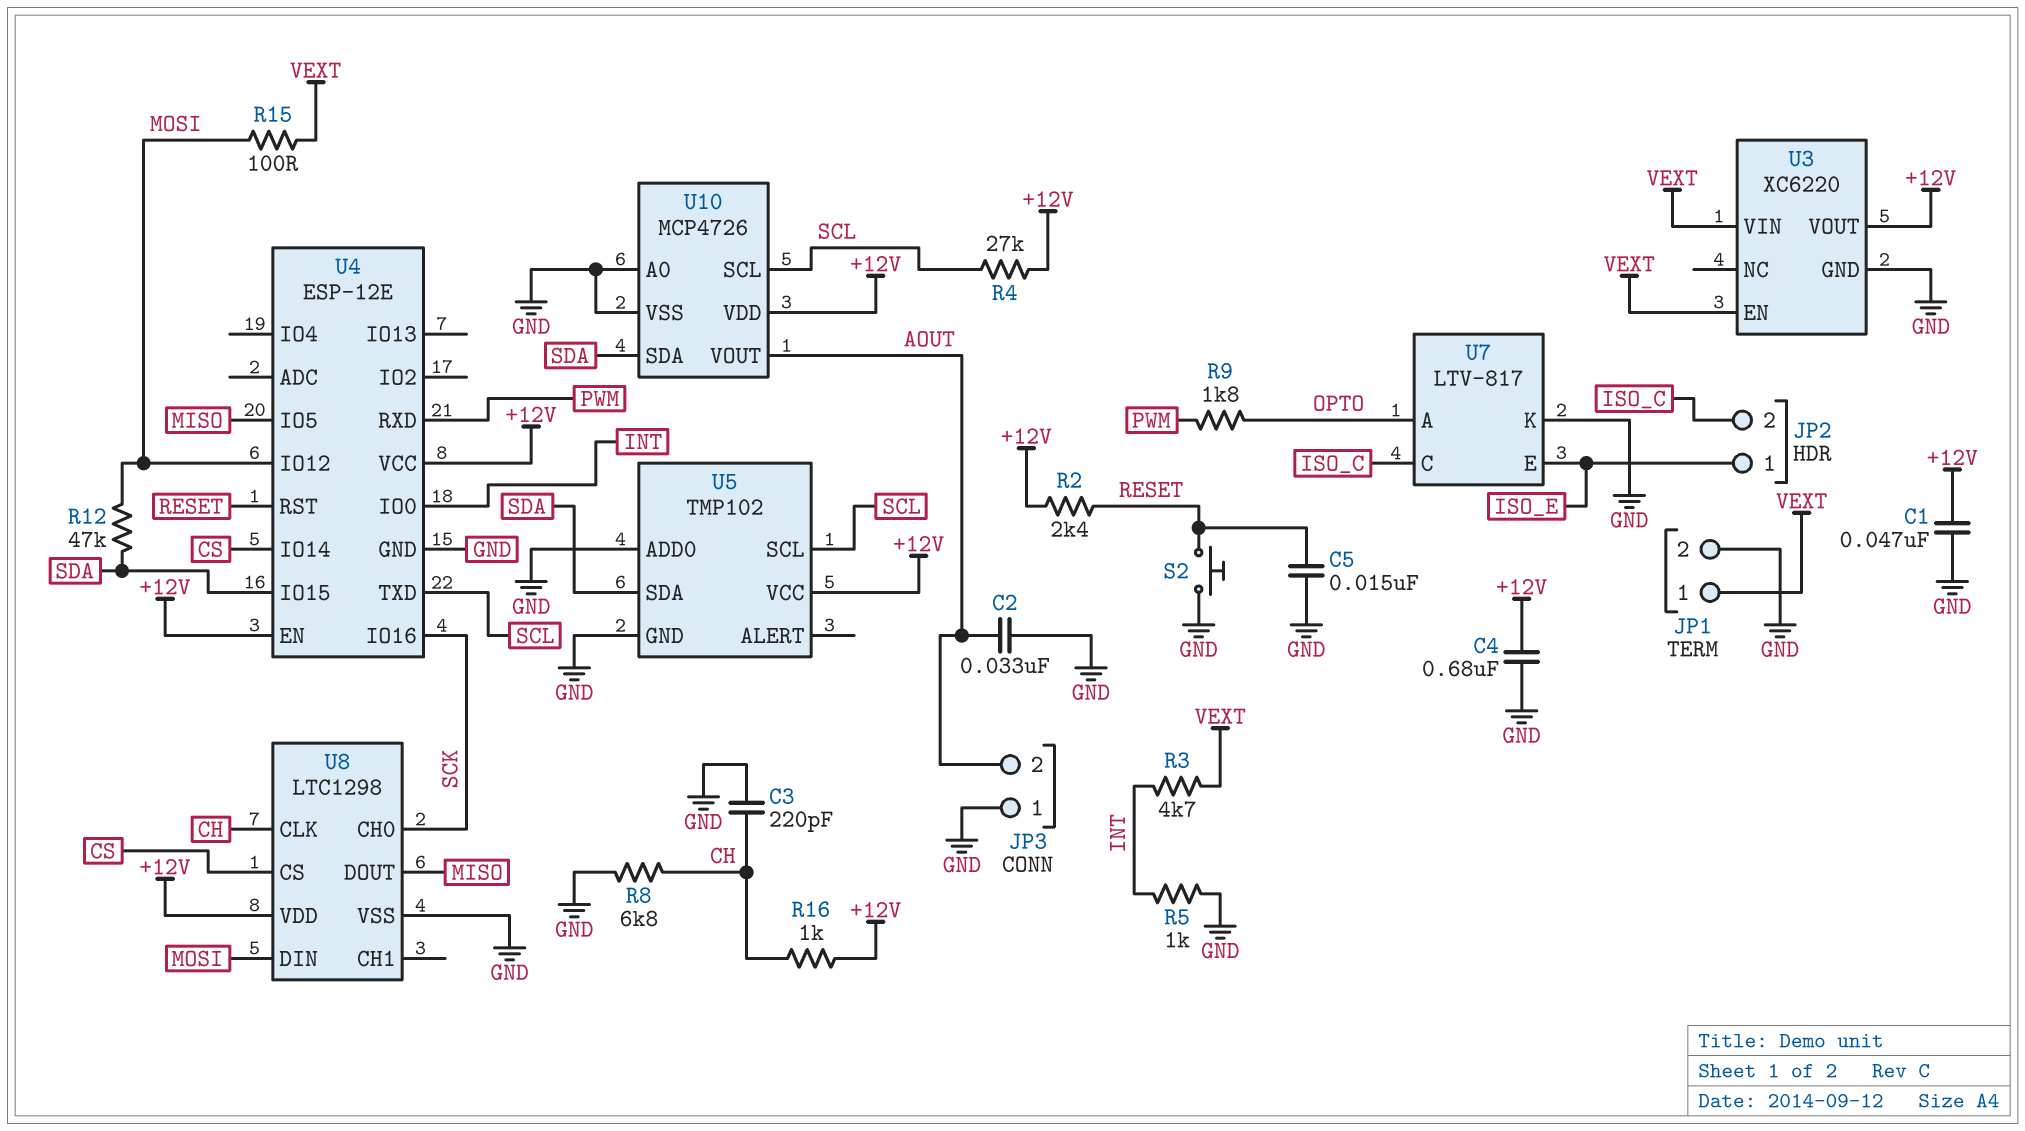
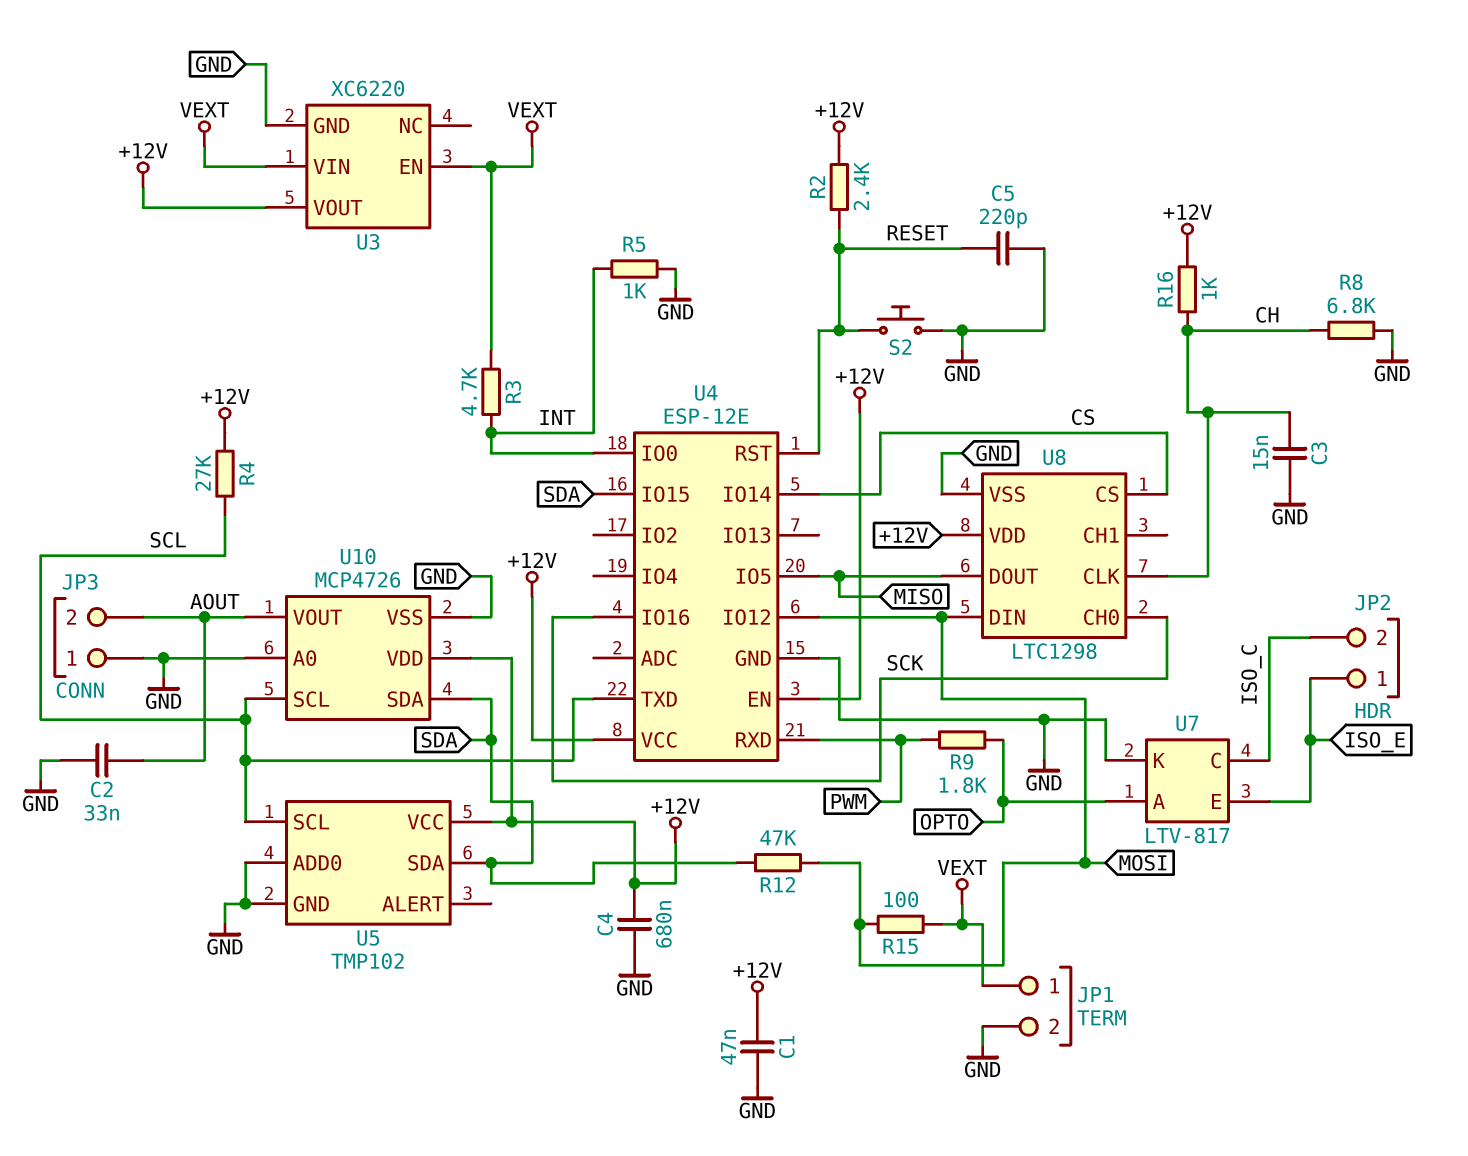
C3: 220pF (CH, GND) -> 15nF (CH, GND)
C5: 15nF (GND, RESET) -> 220pF (GND, RESET)

